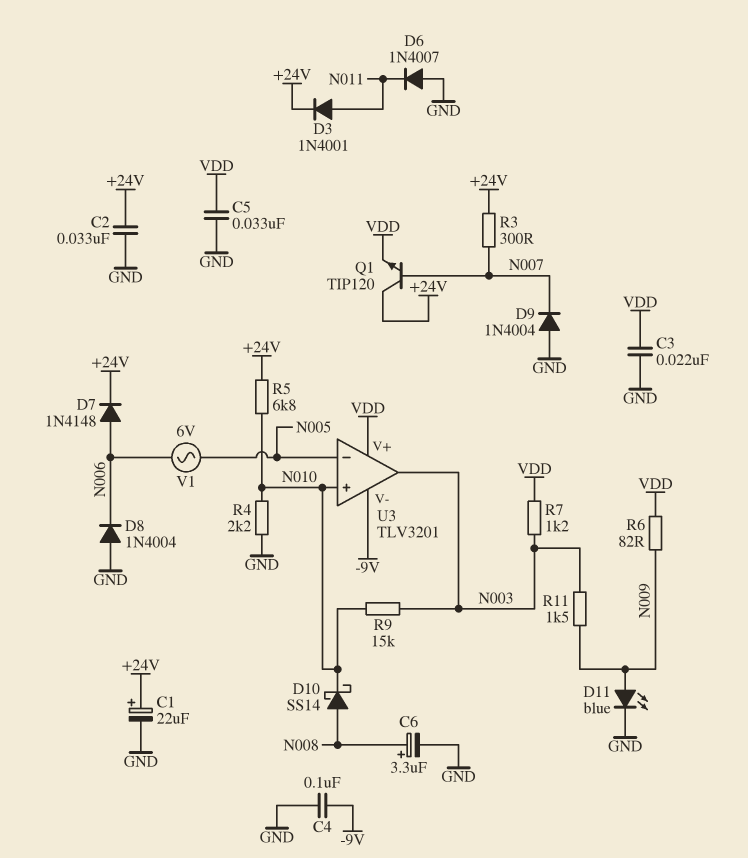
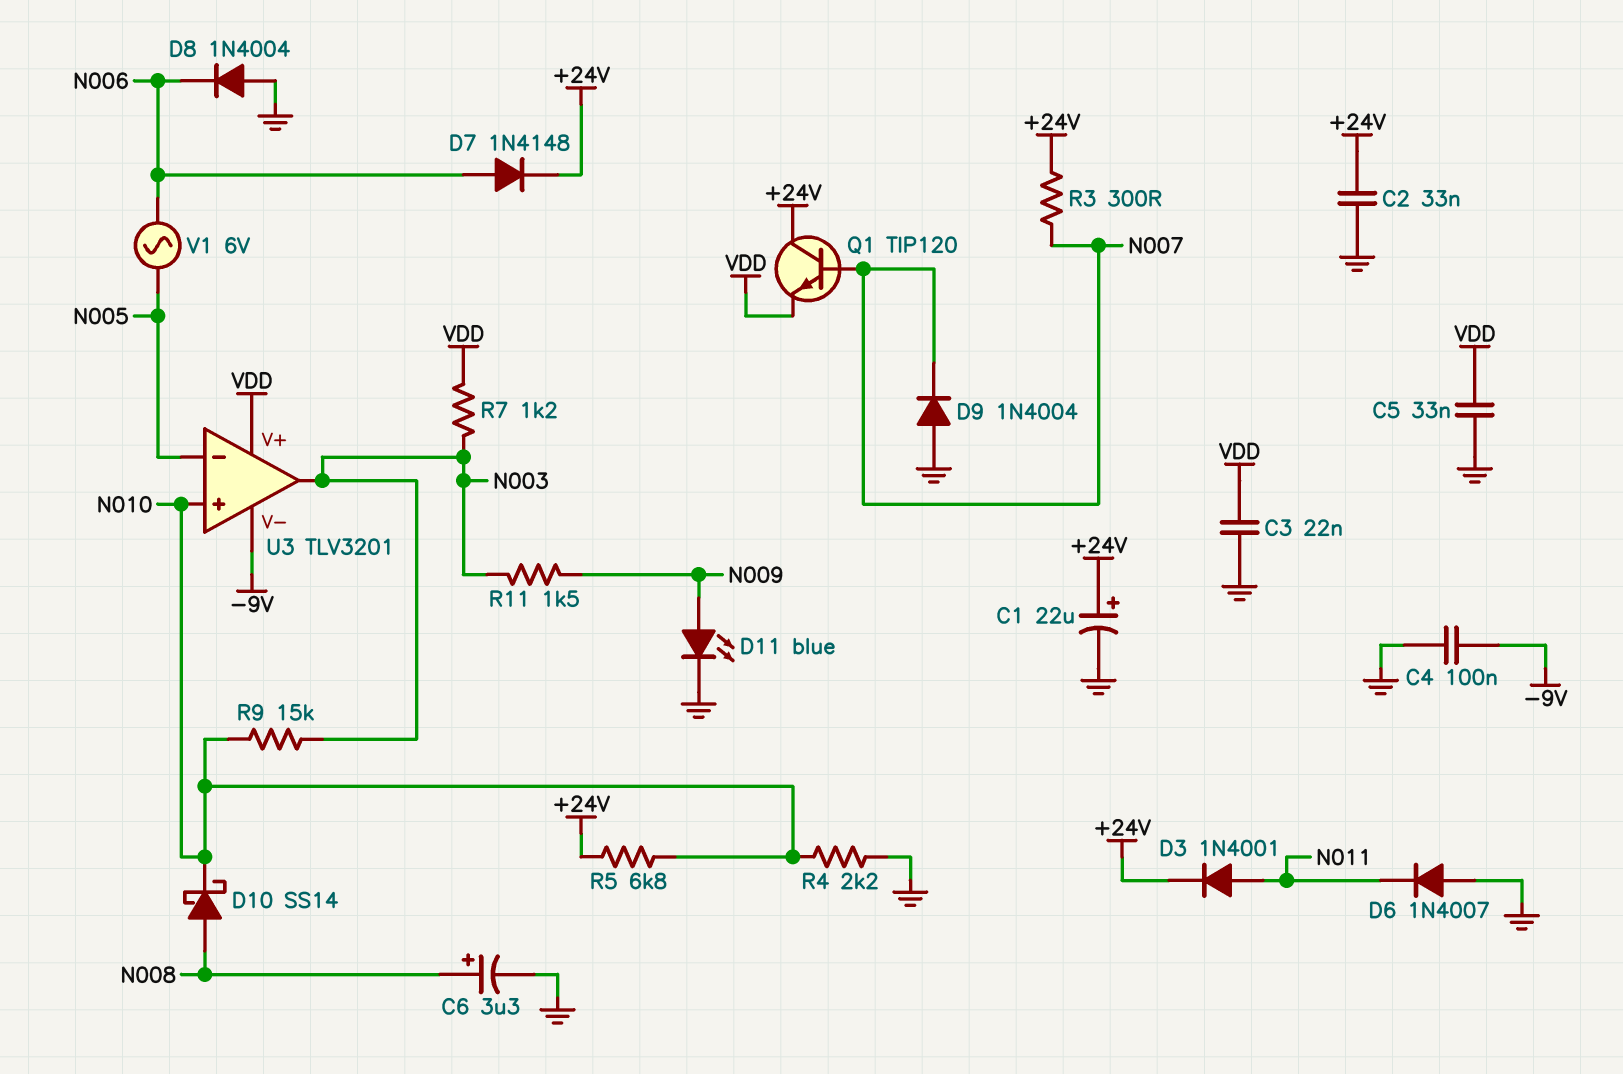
R6: 82 (N009, VDD) -> none

